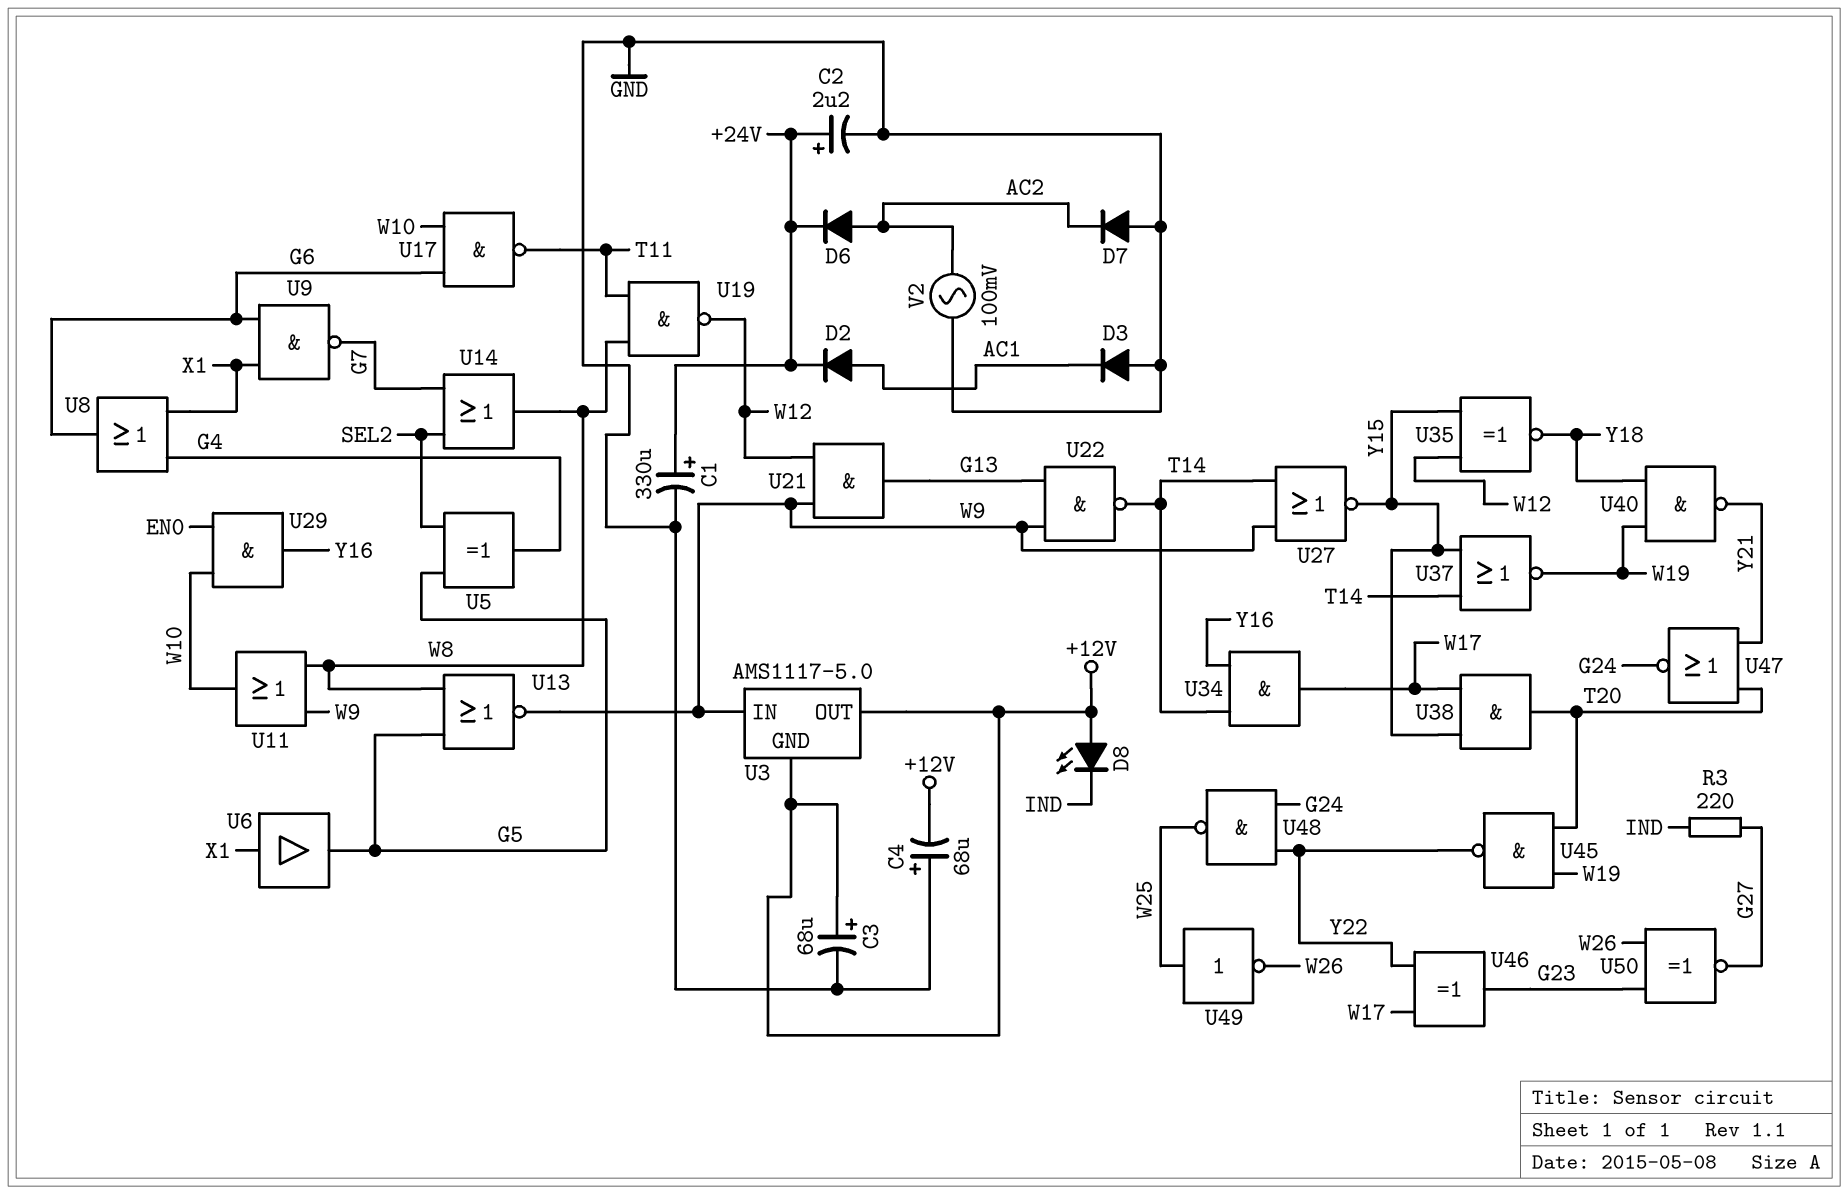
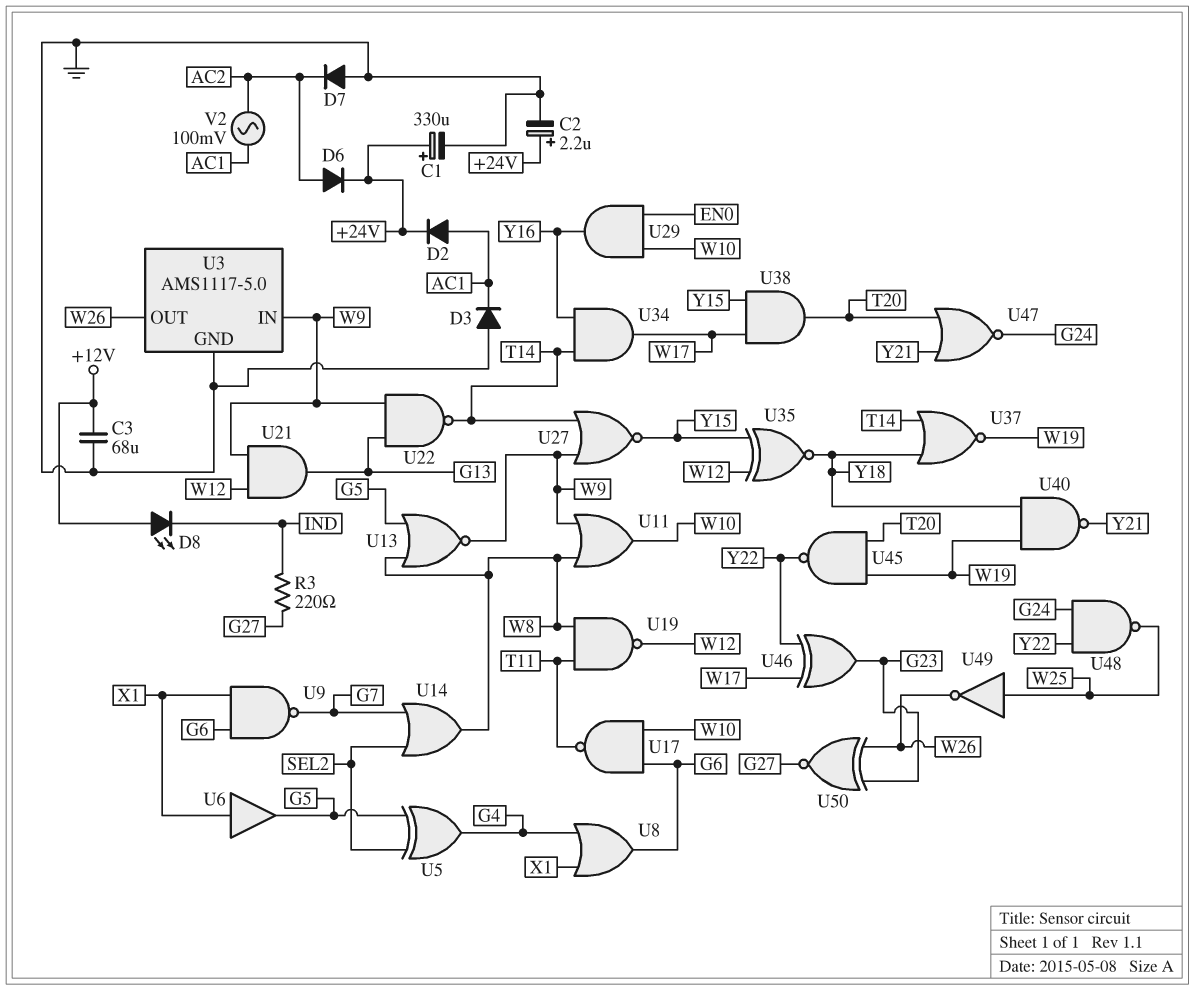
C3: 68uF (plus +12V, minus GND) -> 68uF (+12V, GND)
C4: 68uF (plus GND, minus +12V) -> none
U3 pin GND: +12V -> GND
U3 pin OUT: +12V -> W26
U37: NOR (in T14, in Y15, out W19) -> NOR (in T14, in Y18, out W19)
V2: AC 100mV (AC2, GND) -> AC 100mV (AC1, AC2)

